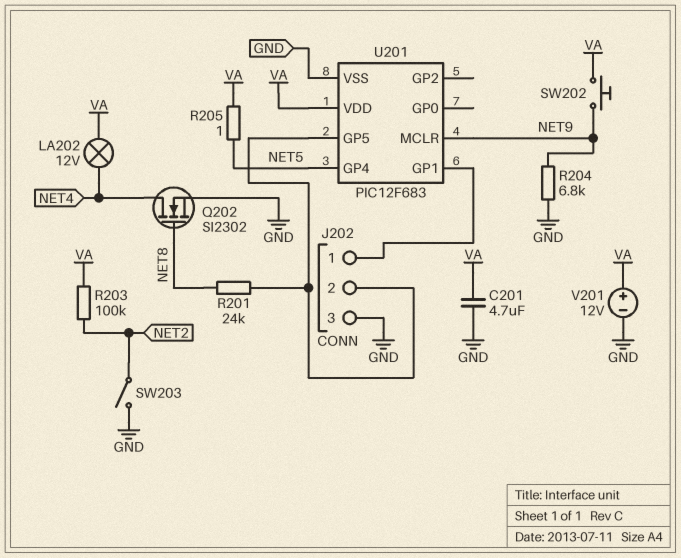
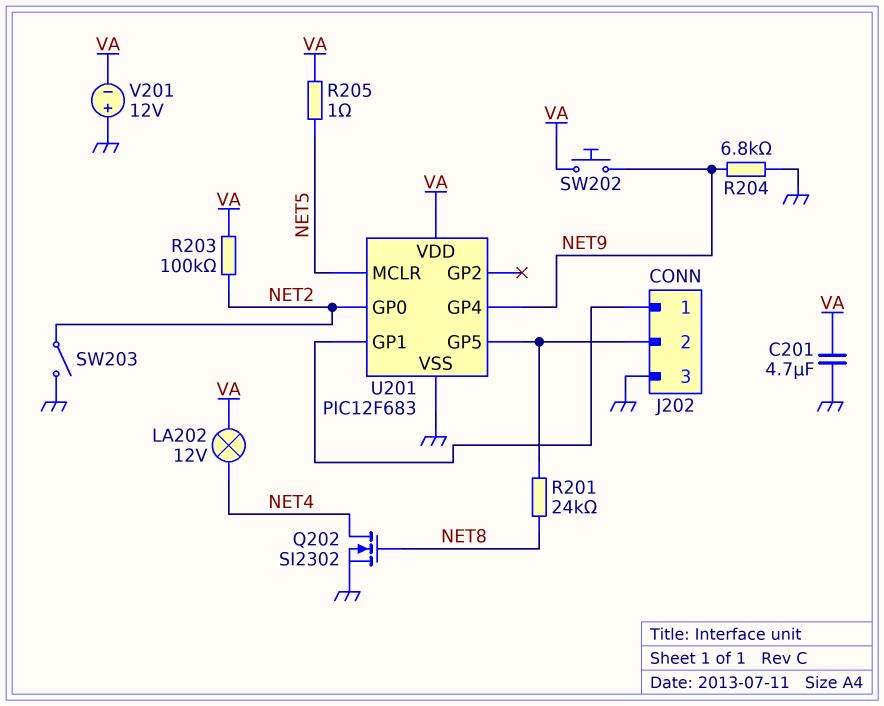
U201 pin GP0: none -> NET2
U201 pin GP4: NET5 -> NET9
U201 pin MCLR: NET9 -> NET5
V201: 12V (plus VA, minus GND) -> 12V (plus GND, minus VA)

